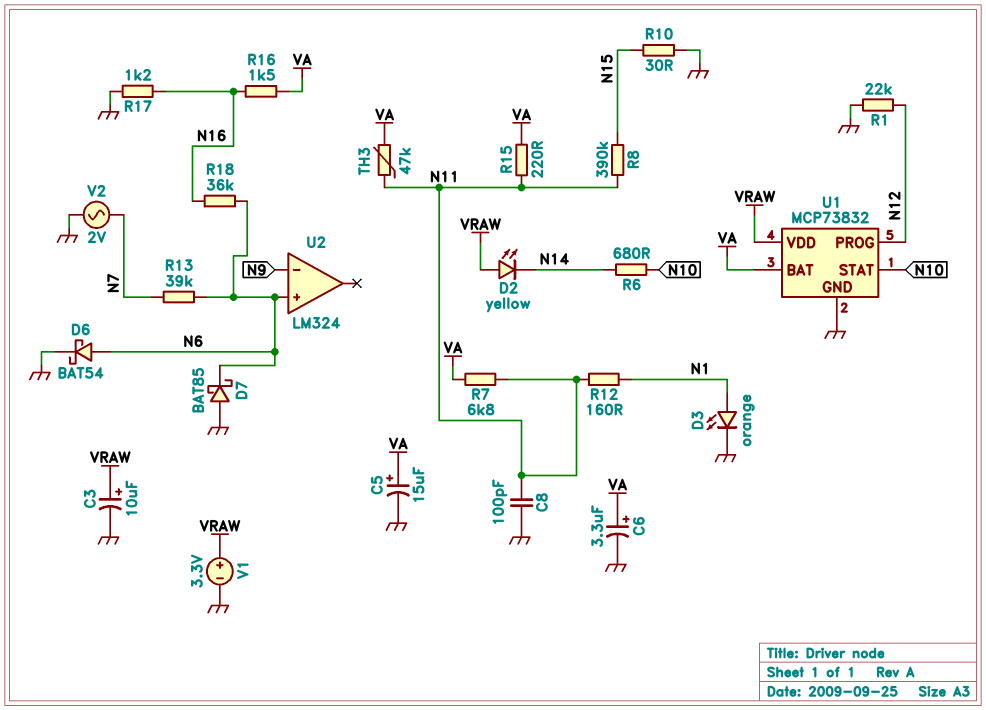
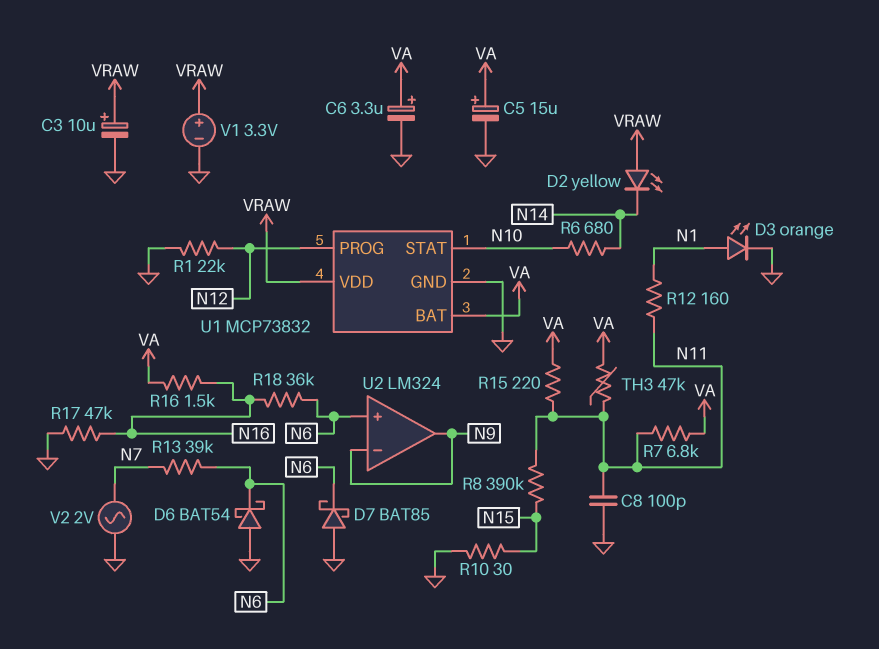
D6: schottky BAT54 (A N6, K GND) -> schottky BAT54 (A GND, K N6)
R17: 1.2k (GND, N16) -> 47k (GND, N16)
U2 pin out: none -> N9

